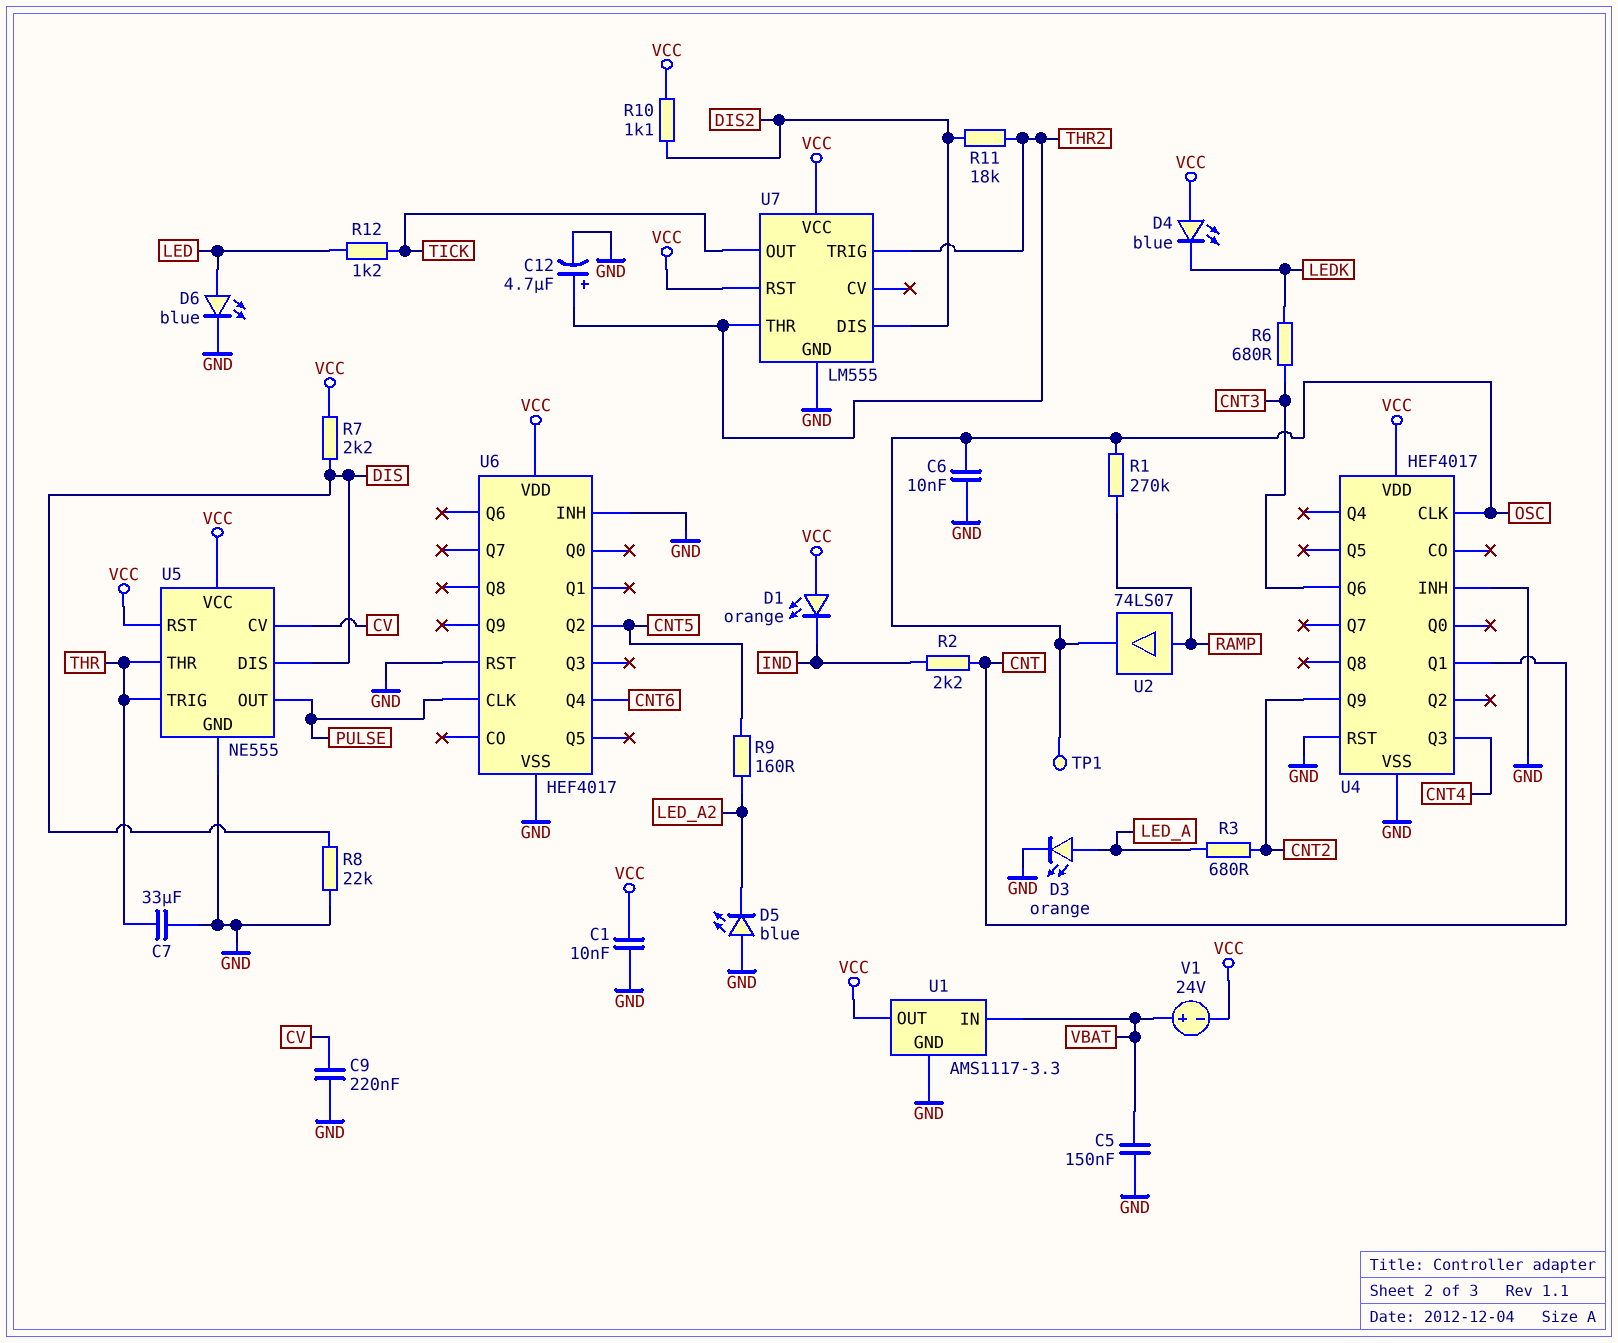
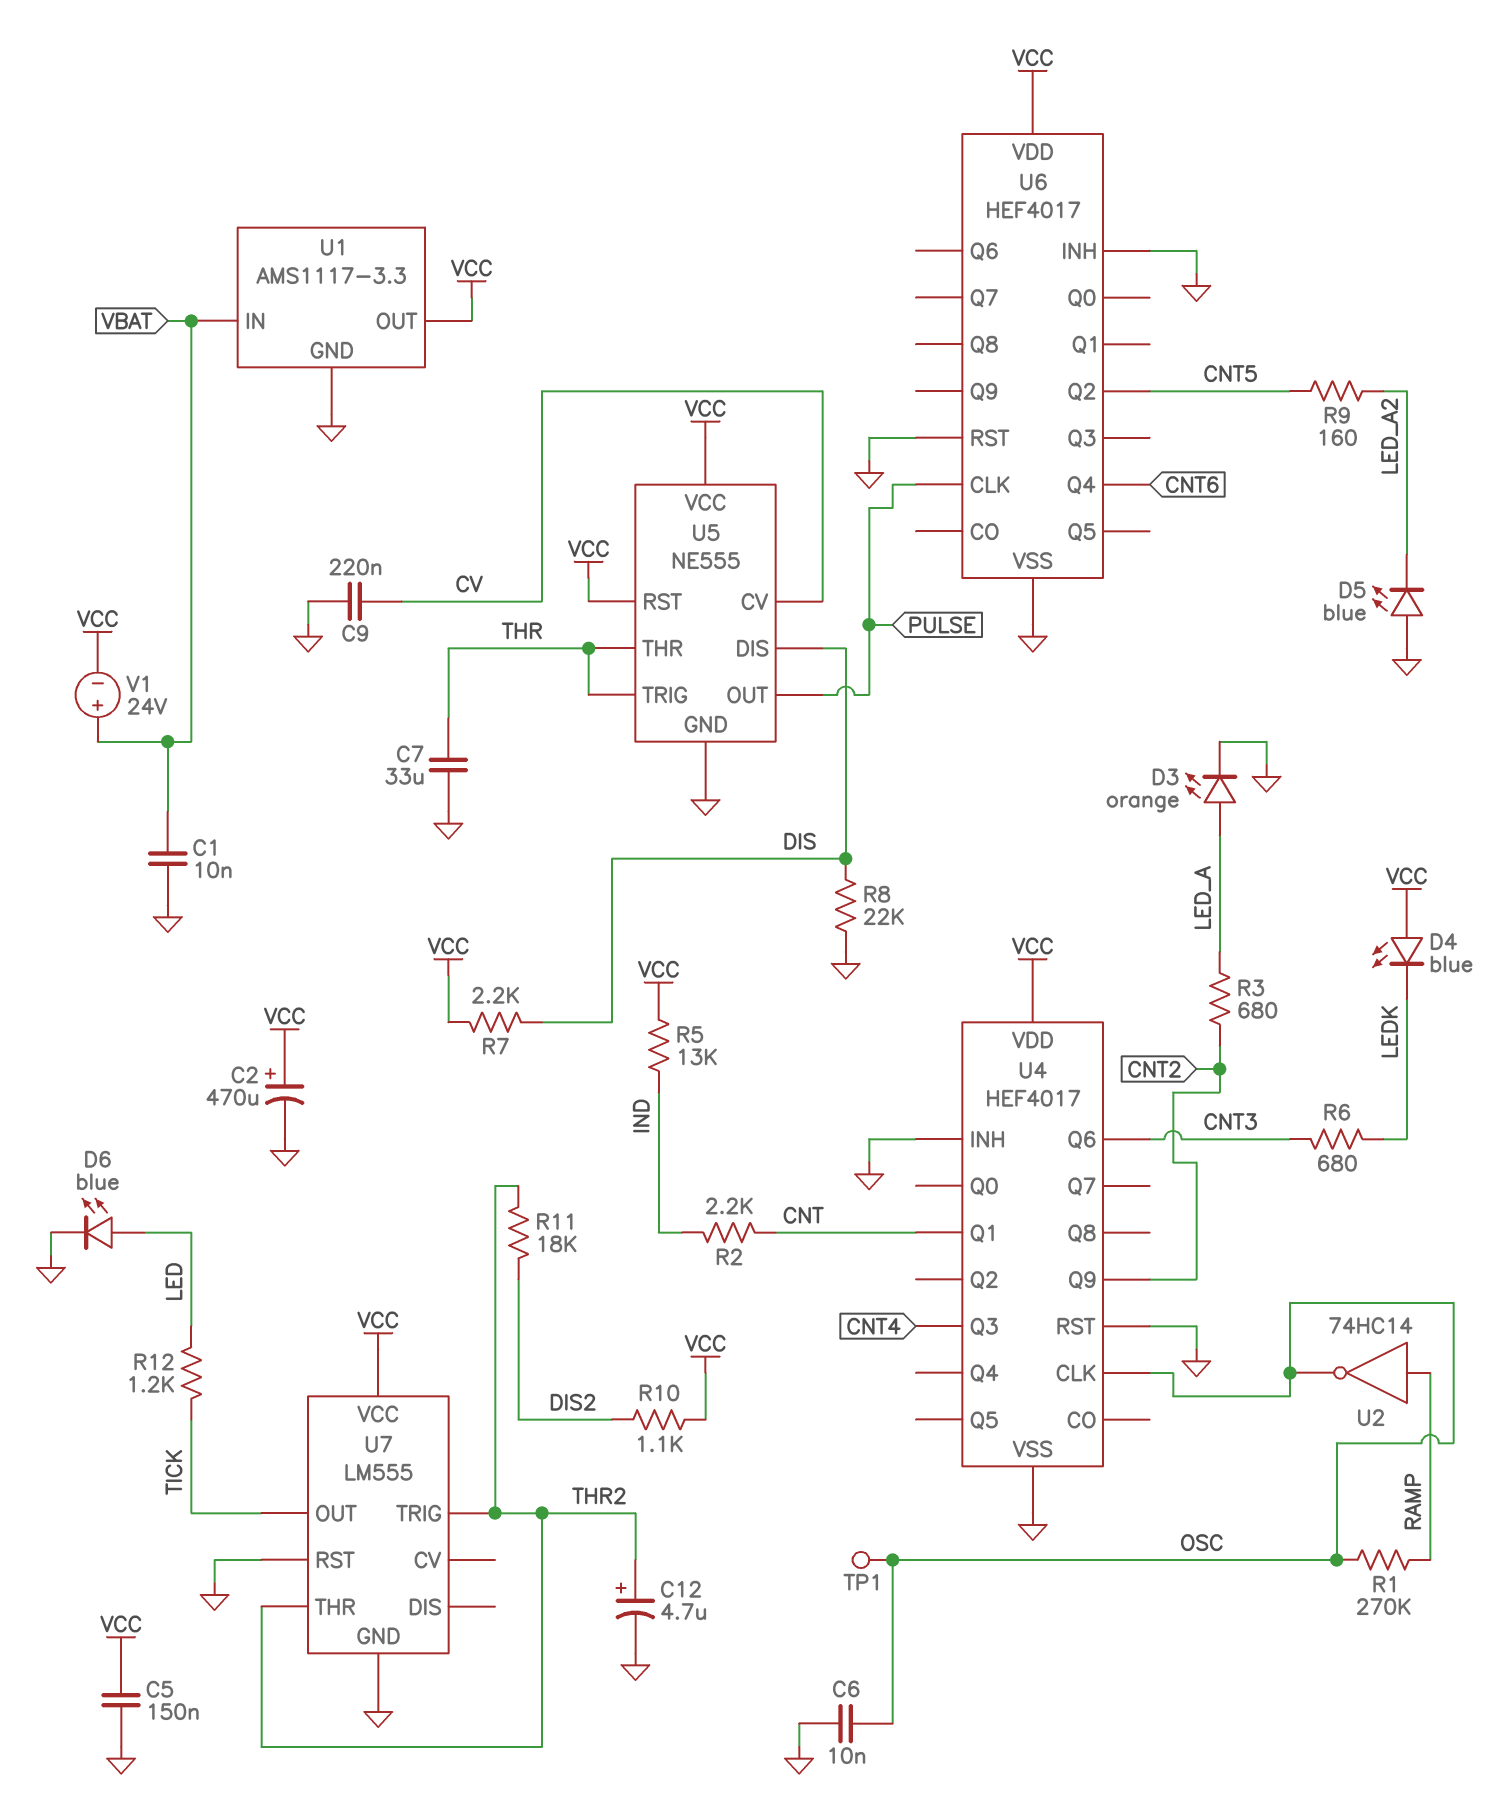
C1: 10nF (GND, VCC) -> 10nF (GND, VBAT)
C2: none -> 470uF (plus VCC, minus GND)
C5: 150nF (GND, VBAT) -> 150nF (GND, VCC)
D1: LED orange (A VCC, K IND) -> none
R5: none -> 13k (IND, VCC)
U2: buffer 74LS07 (in RAMP, out OSC) -> NOT 74HC14 (in RAMP, out OSC)
U7 pin DIS: DIS2 -> none
U7 pin RST: VCC -> GND

